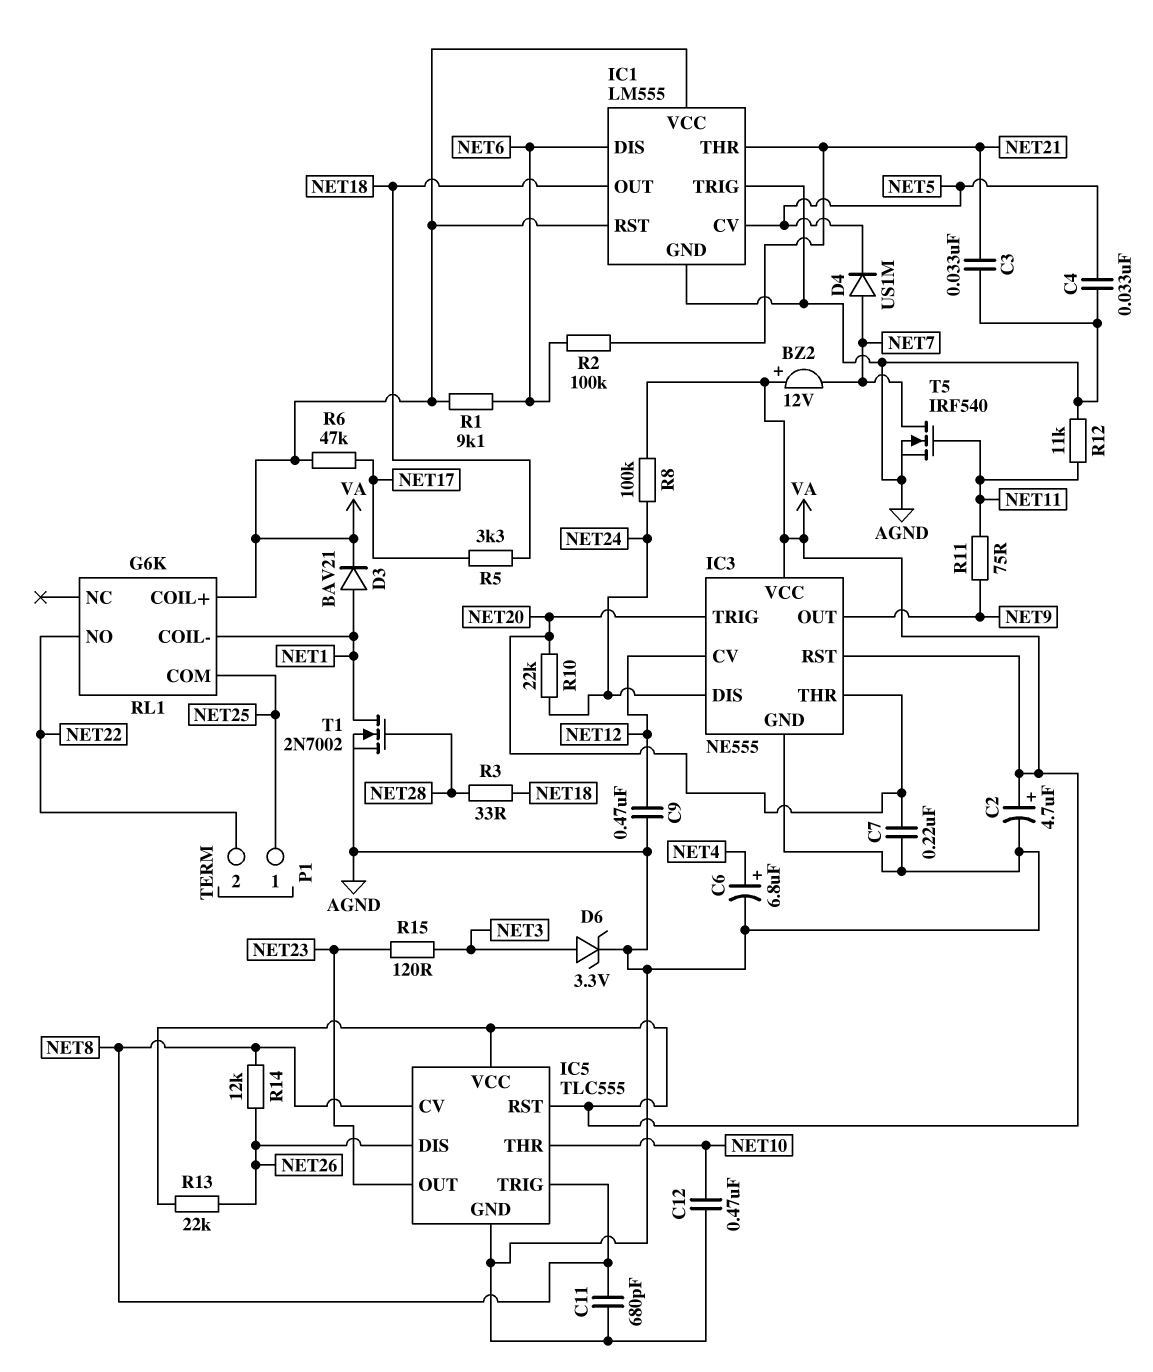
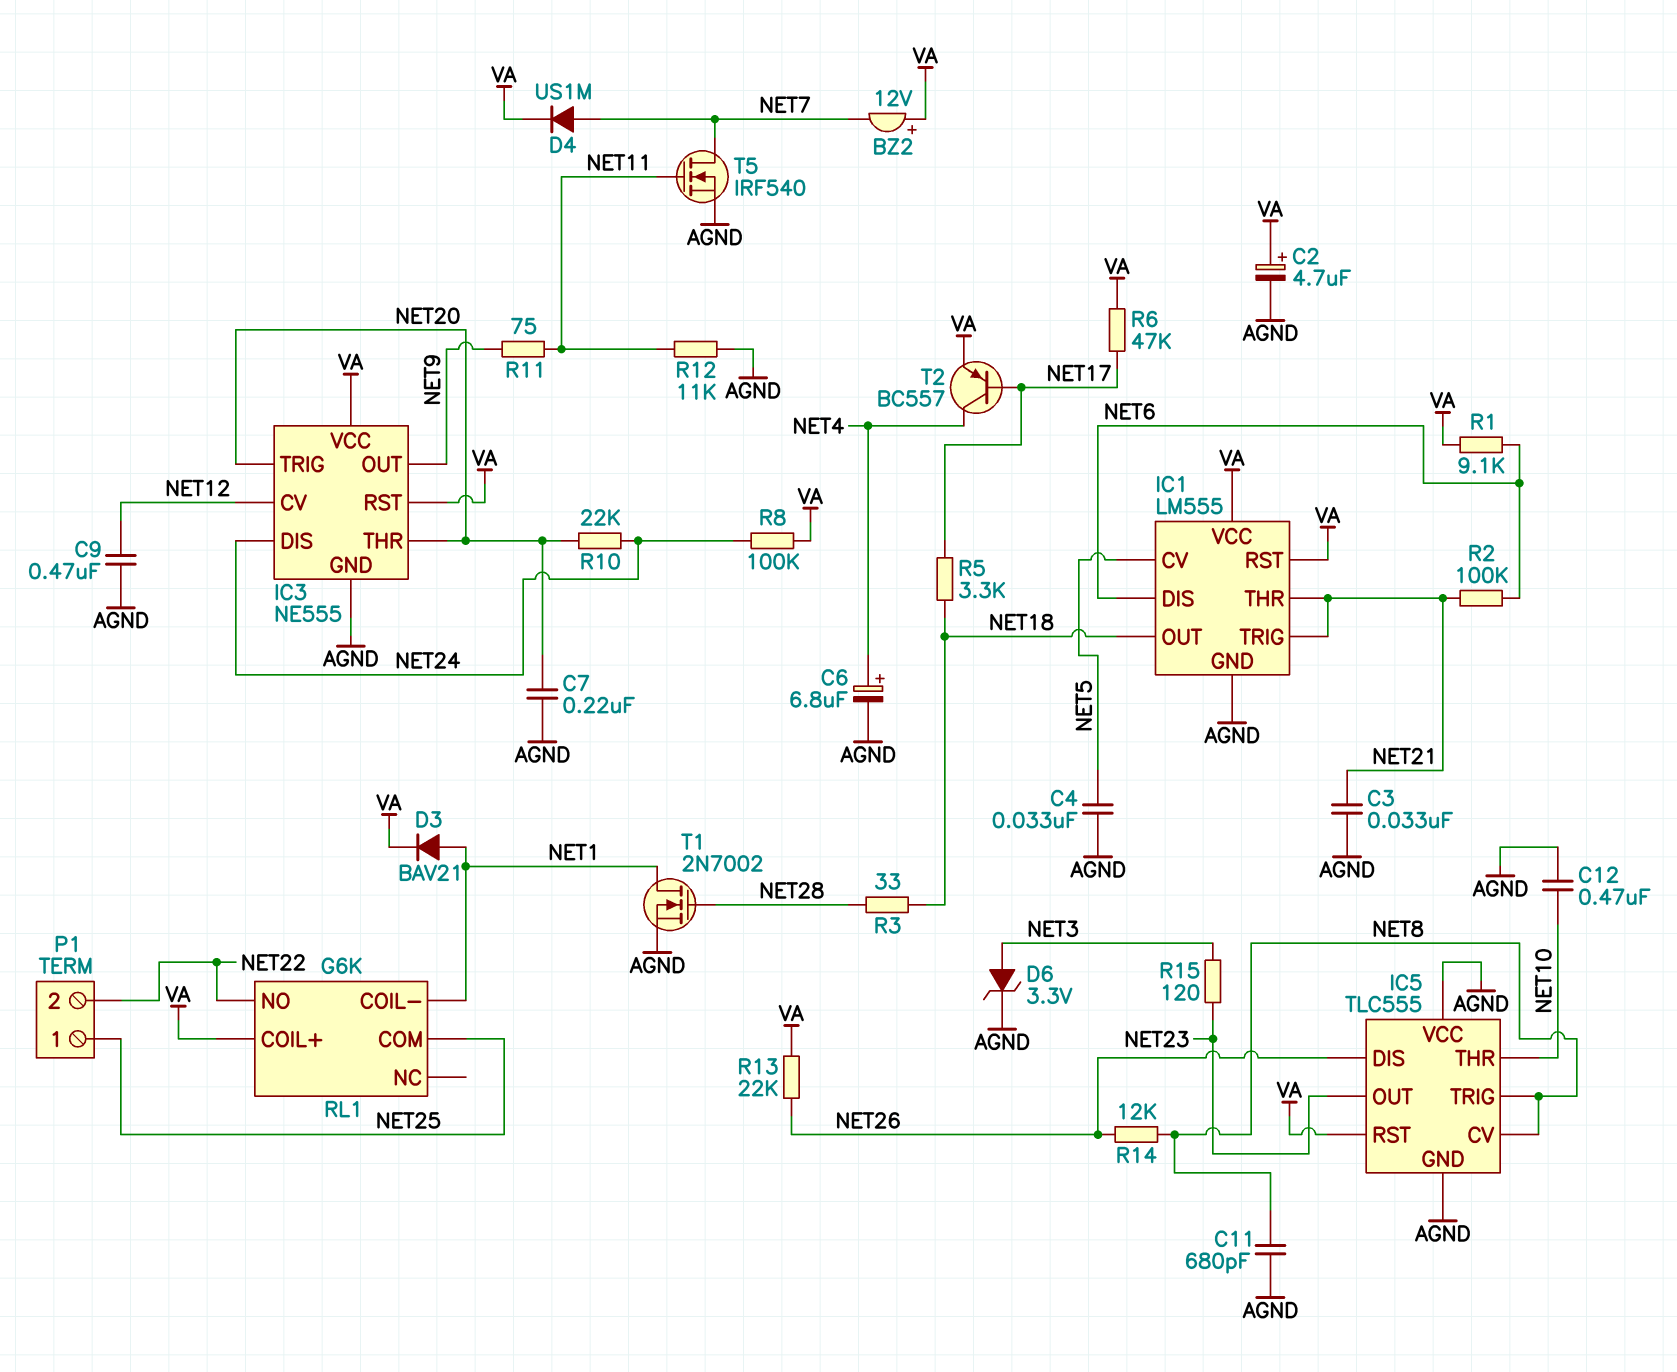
D4: diode US1M (A NET7, K NET5) -> diode US1M (A NET7, K VA)
IC1 pin TRIG: AGND -> NET21
IC5 pin VCC: VA -> AGND
T2: none -> PNP BC557 (B NET17, C NET4, E VA)

